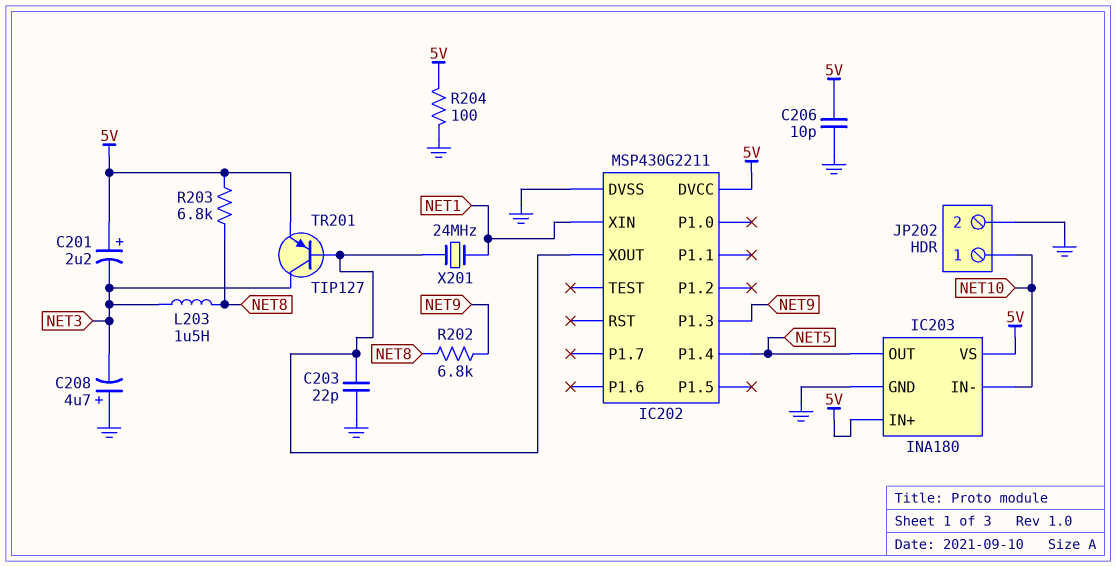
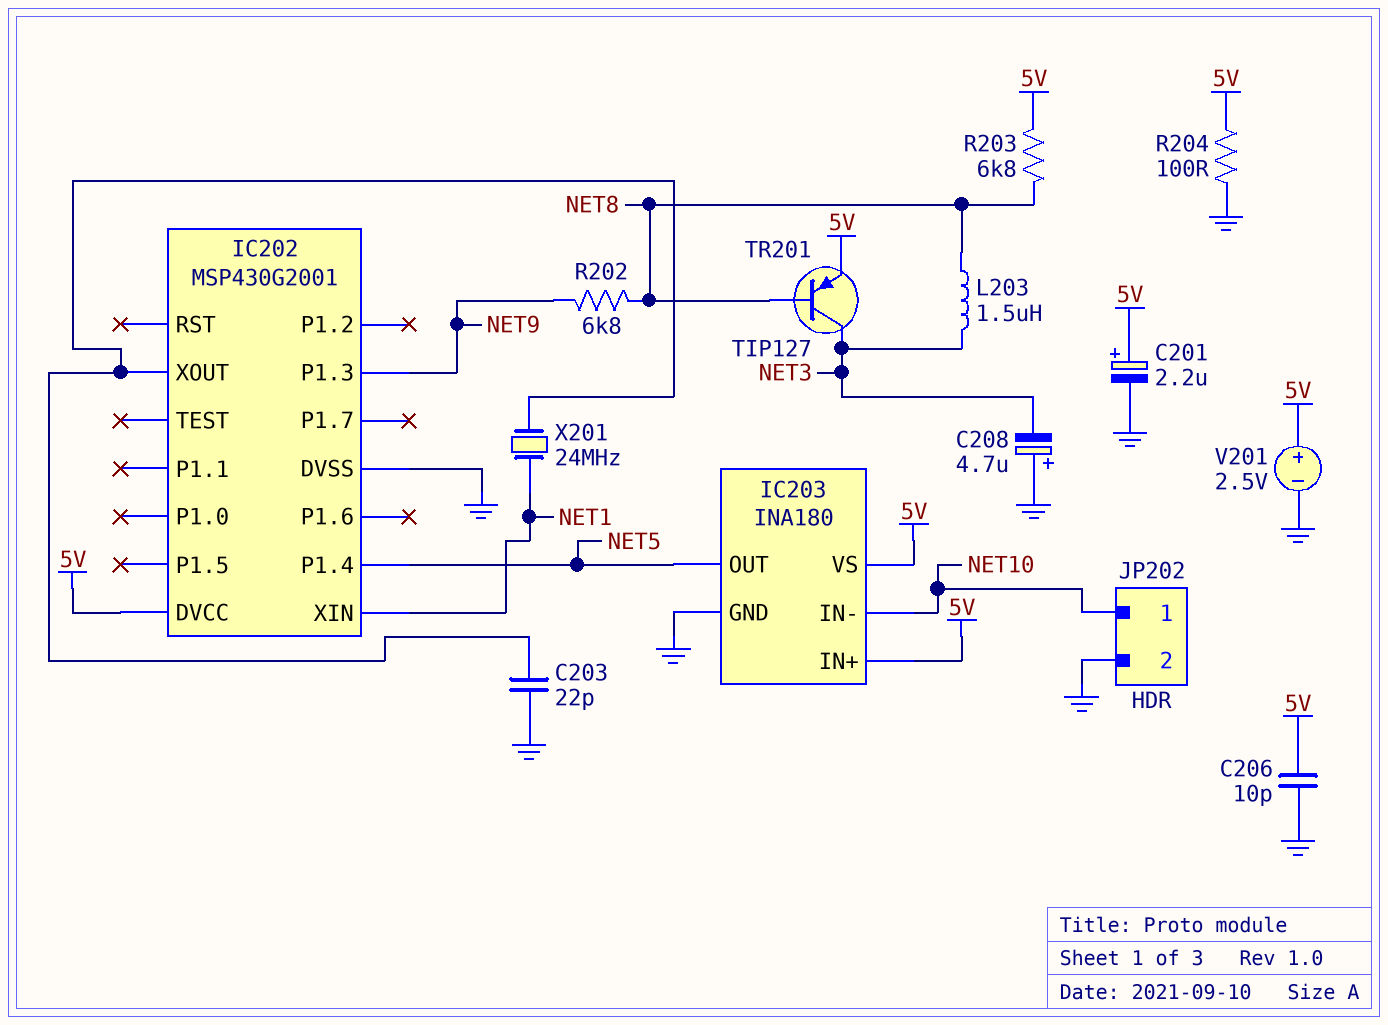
C201: 2.2uF (plus 5V, minus NET3) -> 2.2uF (plus 5V, minus GND)
IC202: MSP430G2211 -> MSP430G2001
TR201: PNP TIP127 (B IC202/XOUT, C NET3, E 5V) -> PNP TIP127 (B NET8, C NET3, E 5V)
V201: none -> 2.5V (plus 5V, minus GND)

